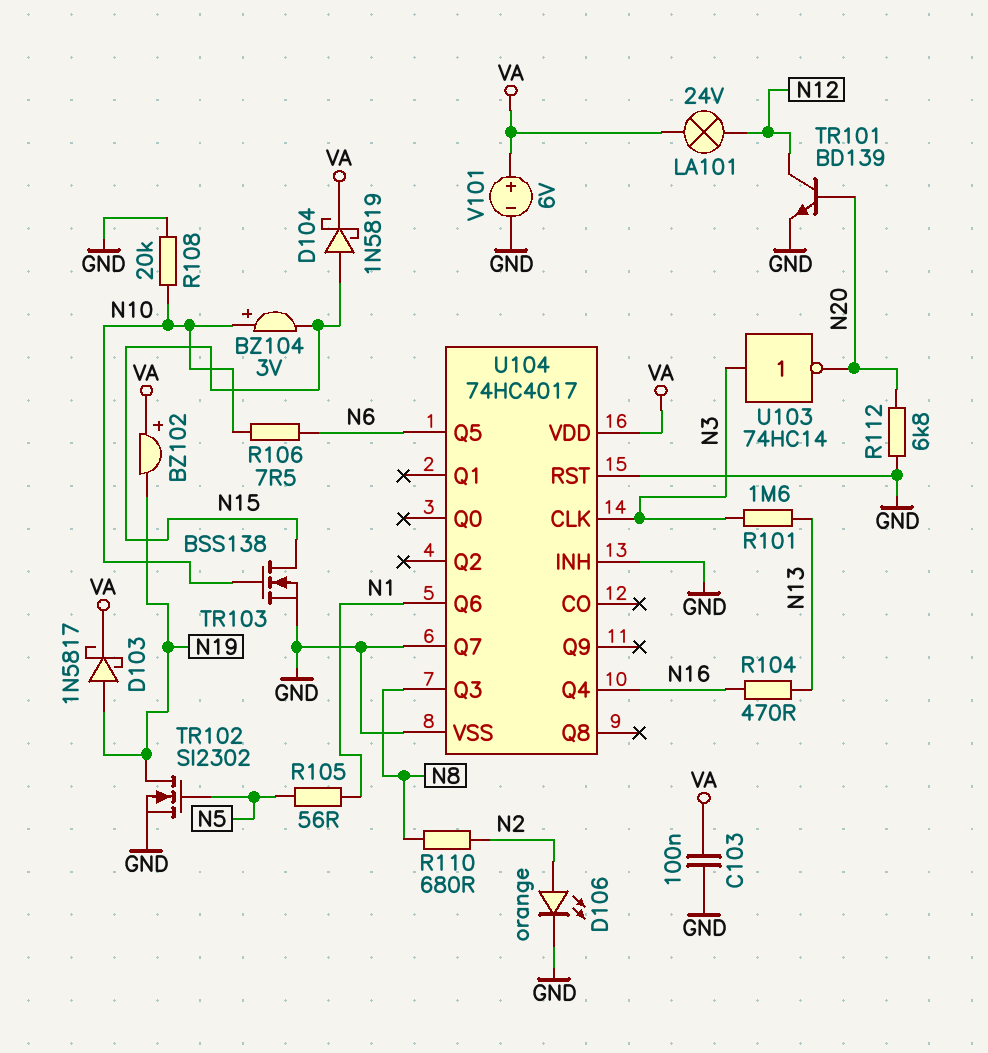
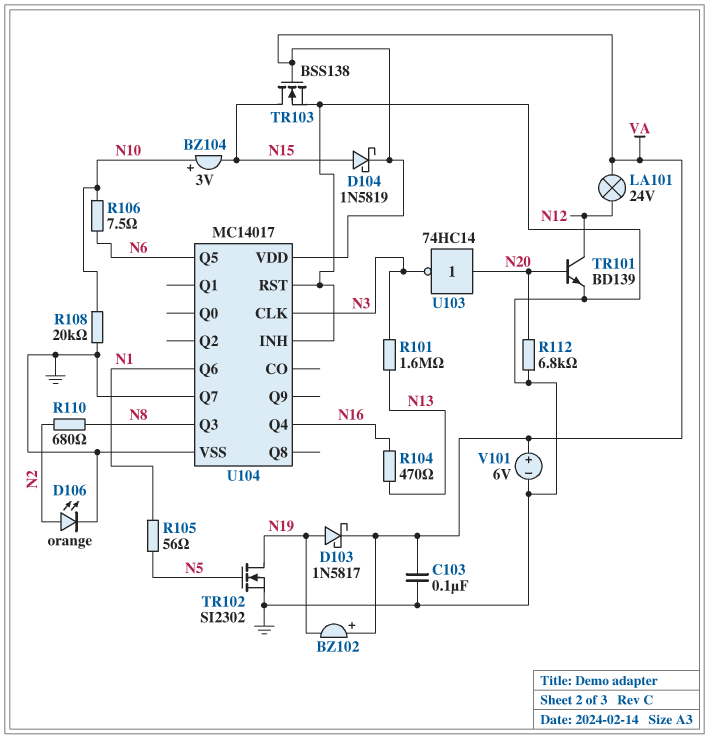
TR103: NMOS BSS138 (G N10, D N15, S GND) -> NMOS BSS138 (G VA, D N15, S GND)
U103: NOT 74HC14 (in N3, out N20) -> NOT 74HC14 (in N20, out N3)
U104: 74HC4017 -> MC14017

